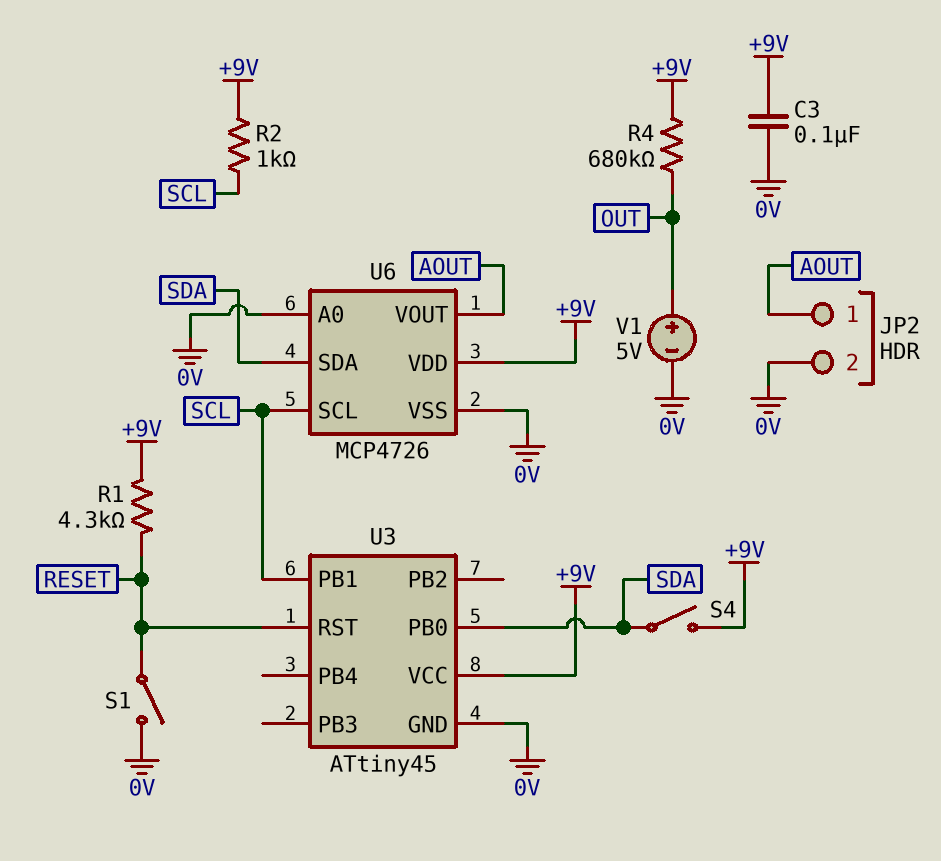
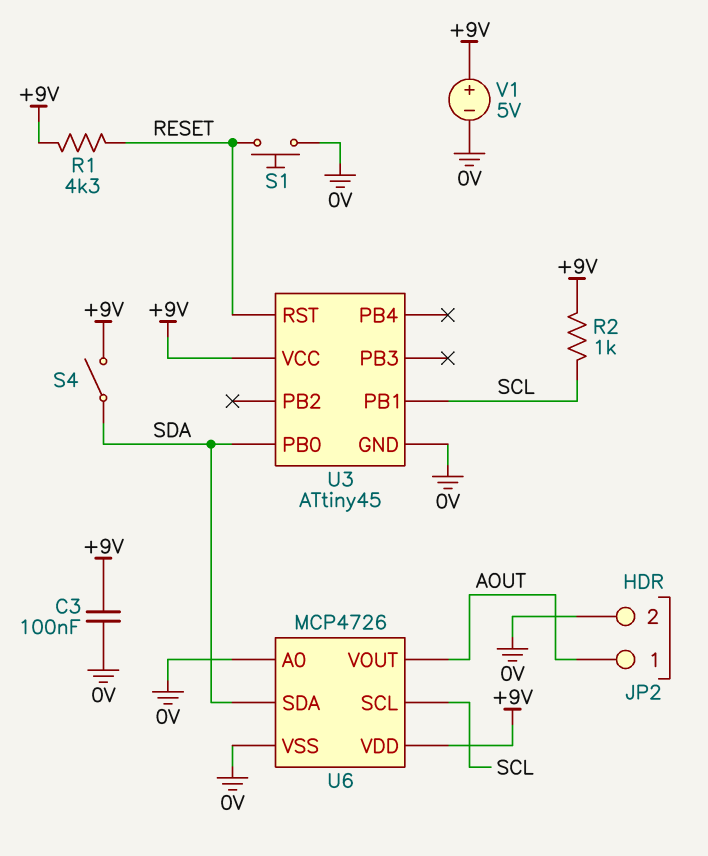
R4: 680k (+9V, OUT) -> none
S1: switch (0V, RESET) -> button (0V, RESET)
V1: 5V (plus OUT, minus 0V) -> 5V (plus +9V, minus 0V)

